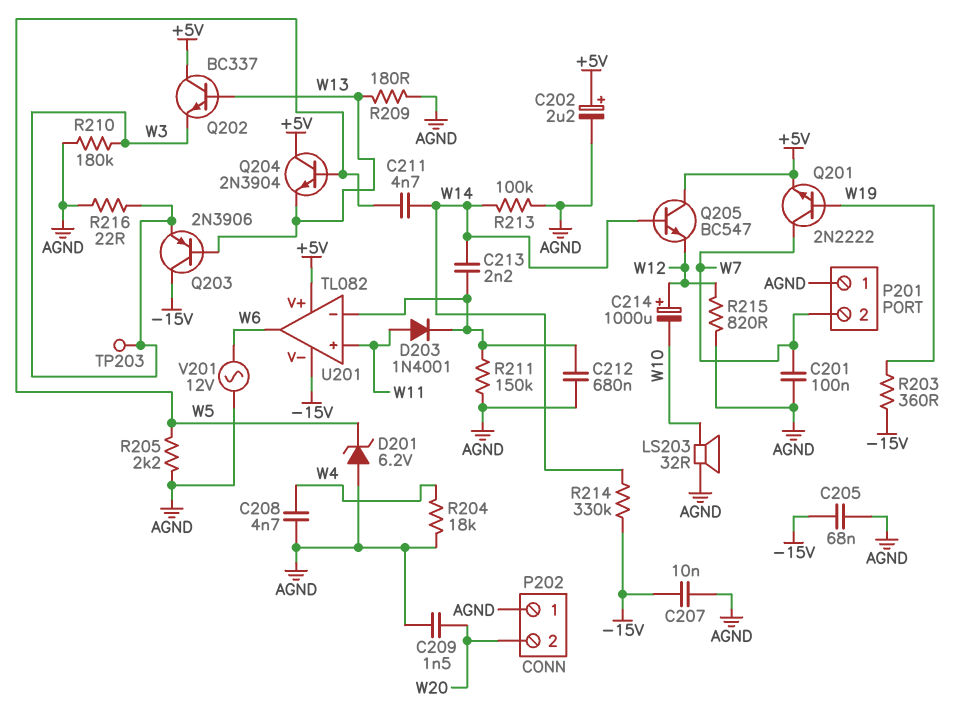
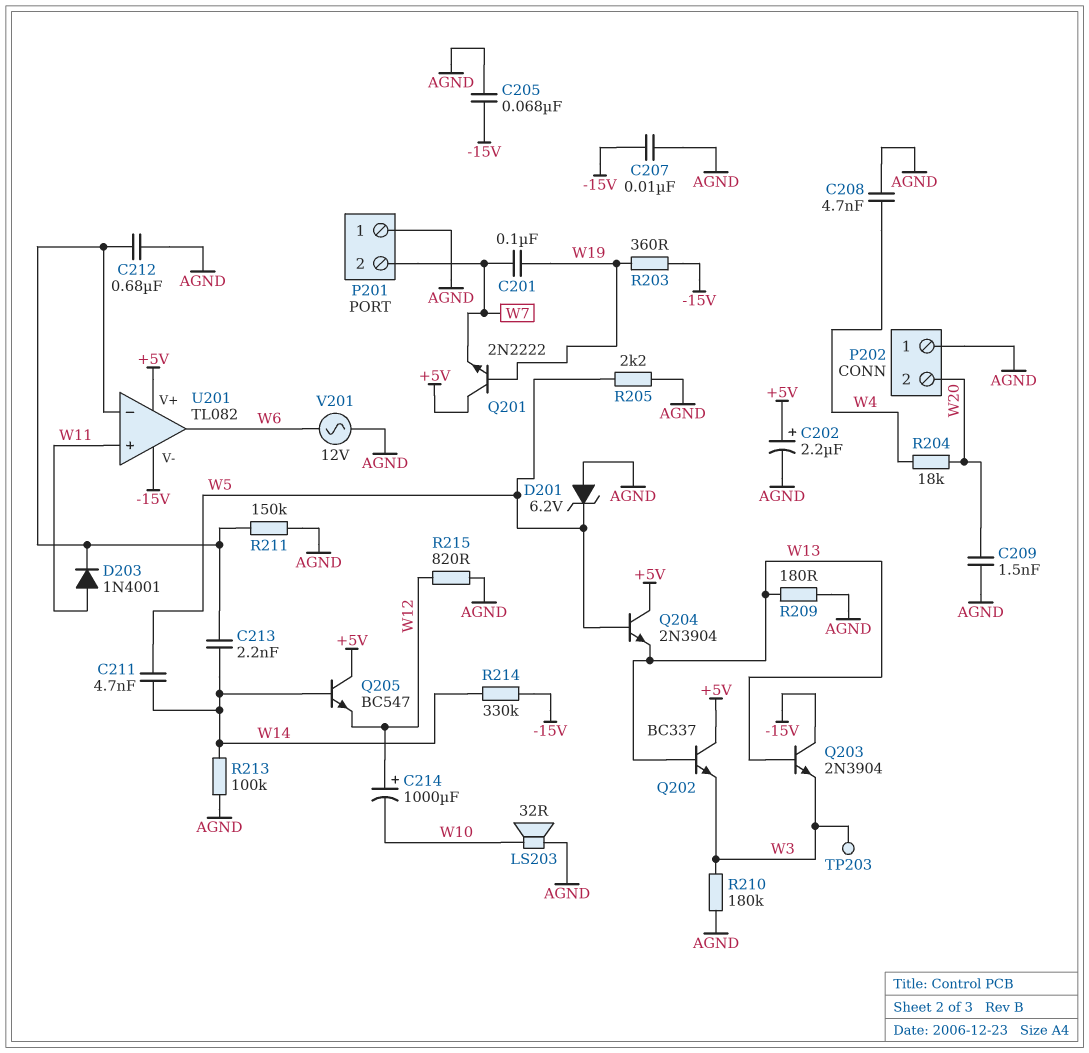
C201: 100nF (AGND, W7) -> 100nF (W7, W19)
Q201: NPN 2N2222 (B W19, C W7, E +5V) -> NPN 2N2222 (B W19, C +5V, E W7)
Q203: PNP 2N3906 (B W13, C -15V, E W3) -> NPN 2N3904 (B W13, C -15V, E W3)
R204: 18k (AGND, W4) -> 18k (W4, W20)
R216: 22 (AGND, W3) -> none

